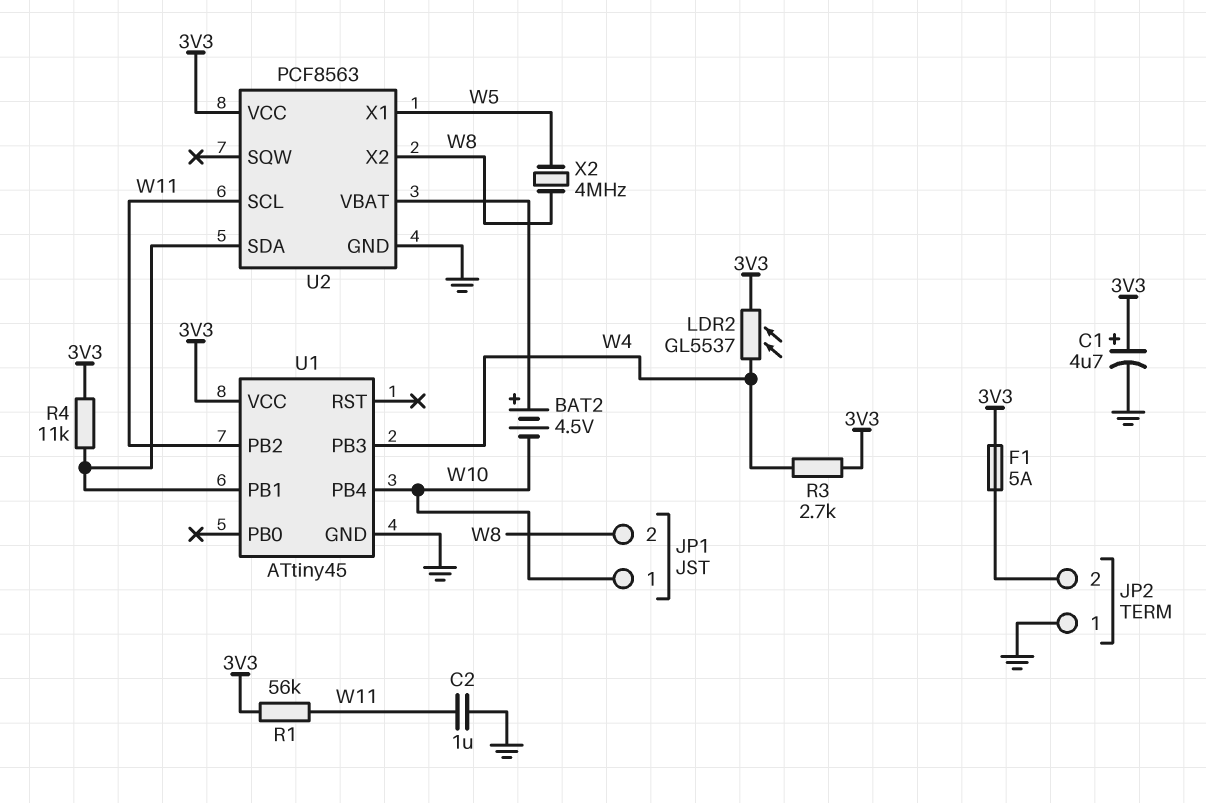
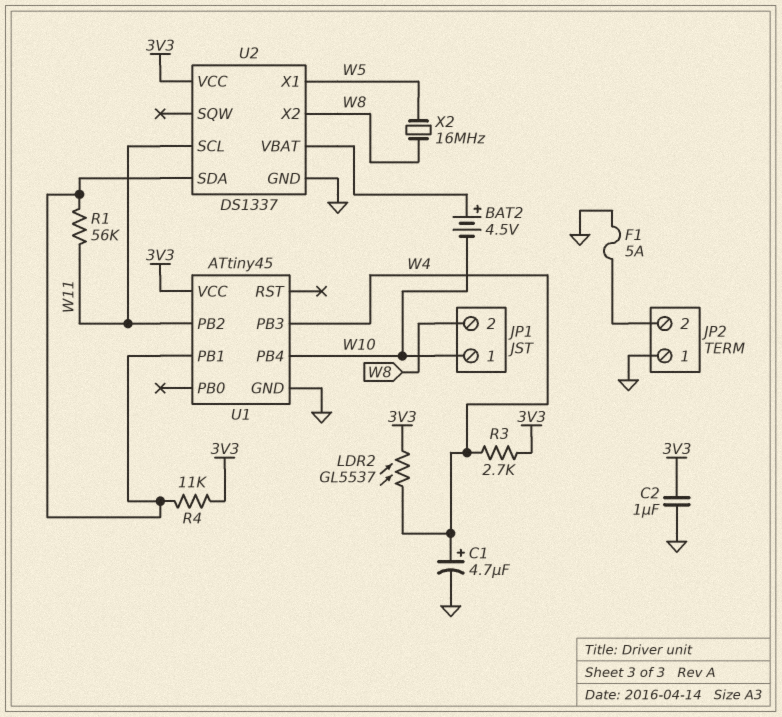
C1: 4.7uF (plus 3V3, minus GND) -> 4.7uF (plus W4, minus GND)
C2: 1uF (GND, W11) -> 1uF (3V3, GND)
F1: 5A (3V3, JP2/2) -> 5A (GND, JP2/2)
R1: 56k (3V3, W11) -> 56k (U1/PB1, W11)
U2: PCF8563 -> DS1337
X2: 4MHz (W5, W8) -> 16MHz (W5, W8)

